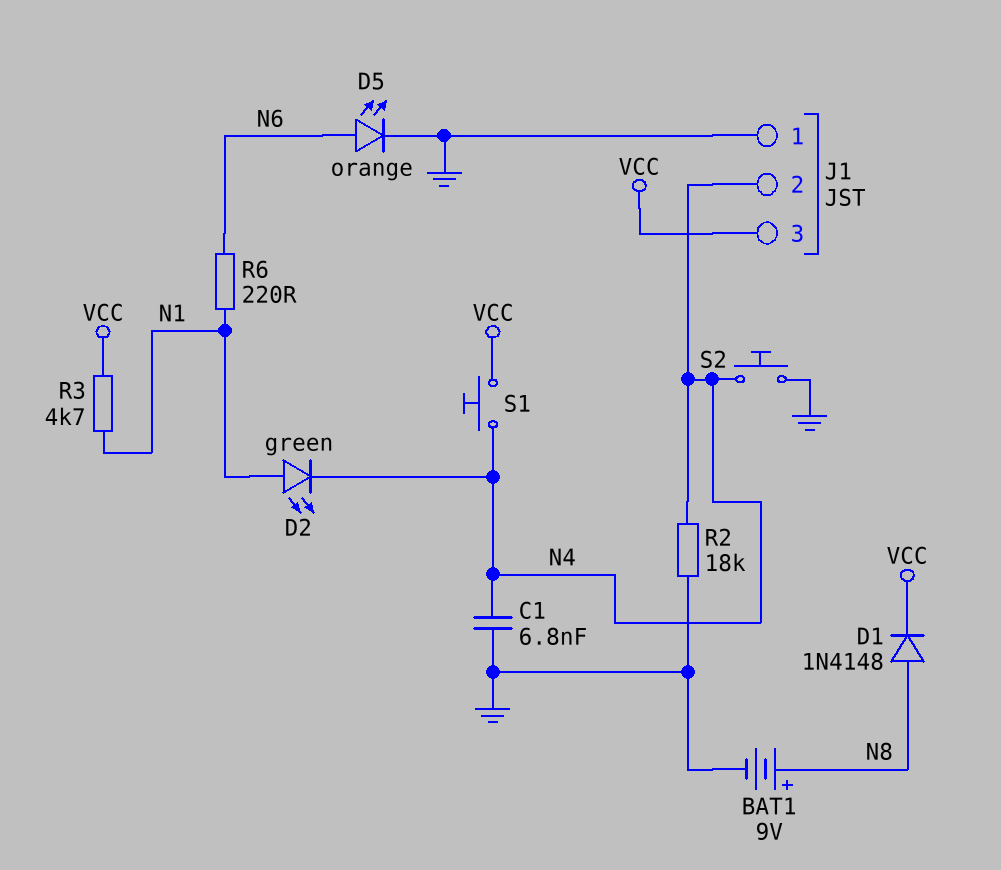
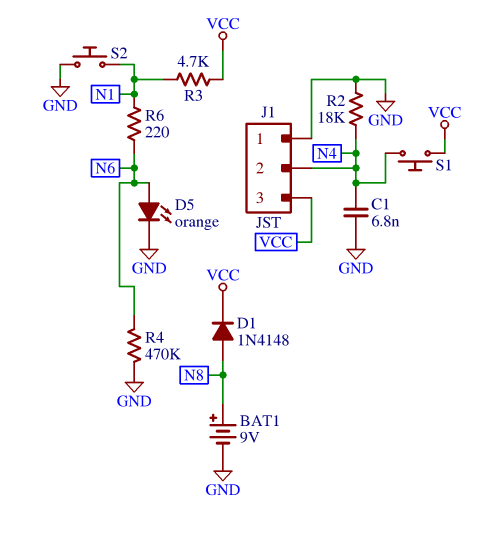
D2: LED green (A N1, K N4) -> none
R4: none -> 470k (GND, N6)
S2: button (GND, N4) -> button (GND, N1)

